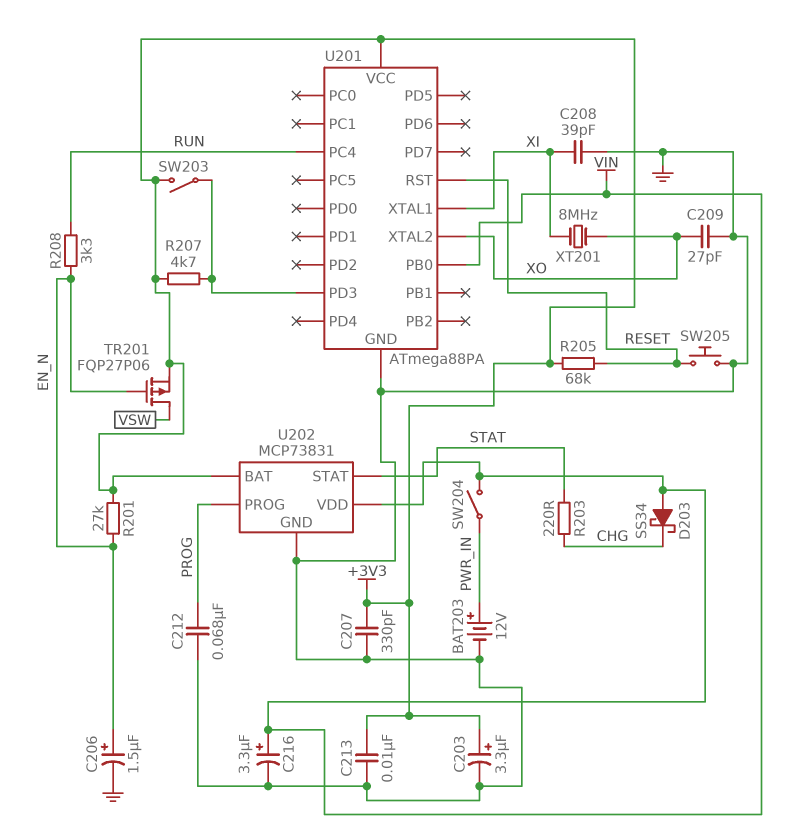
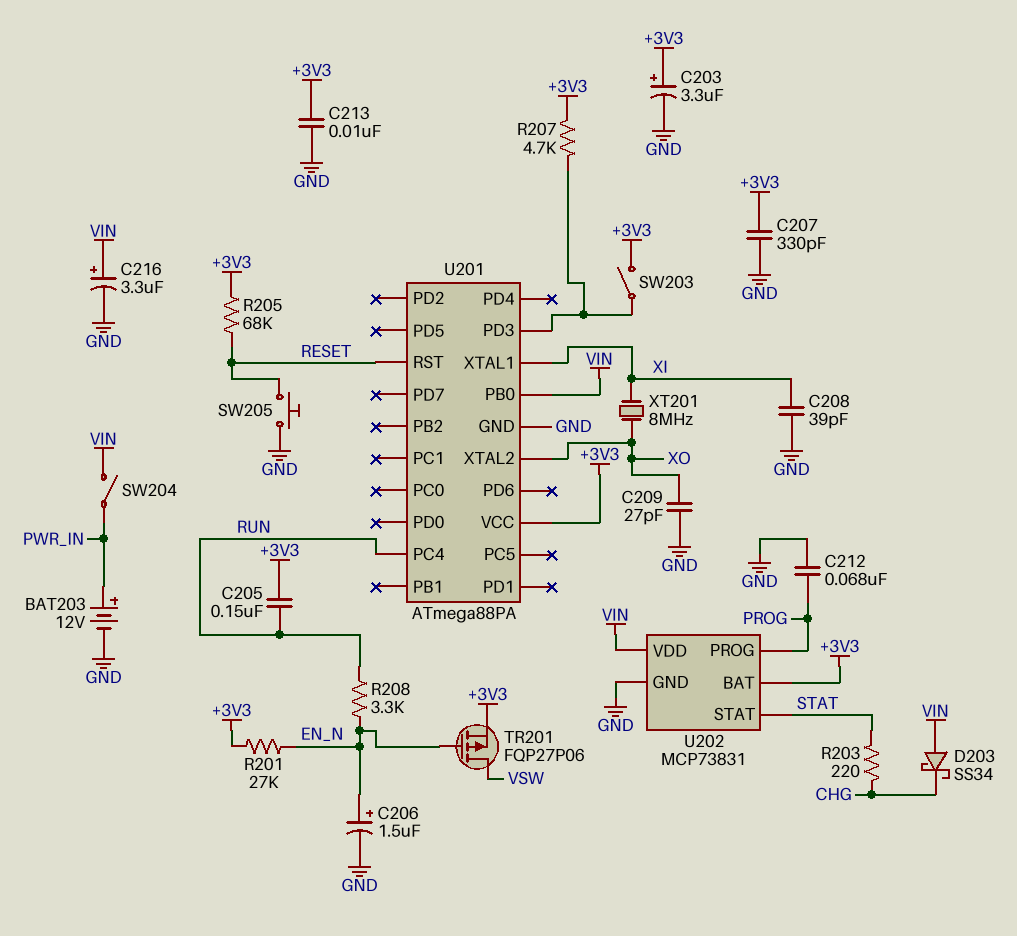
C205: none -> 150nF (+3V3, RUN)

